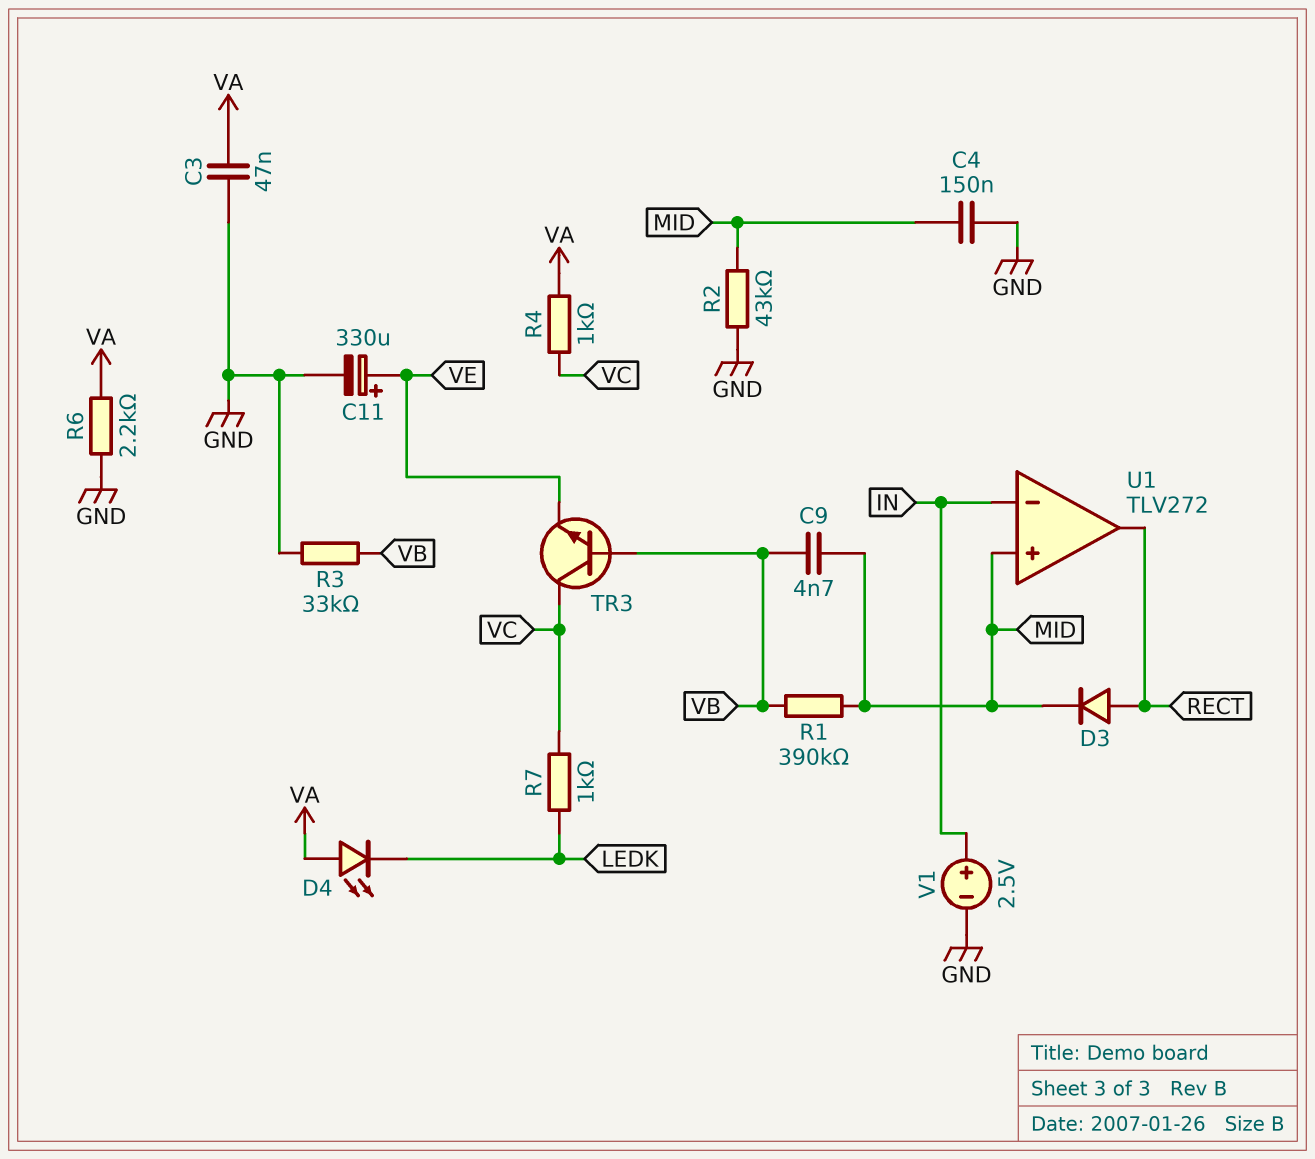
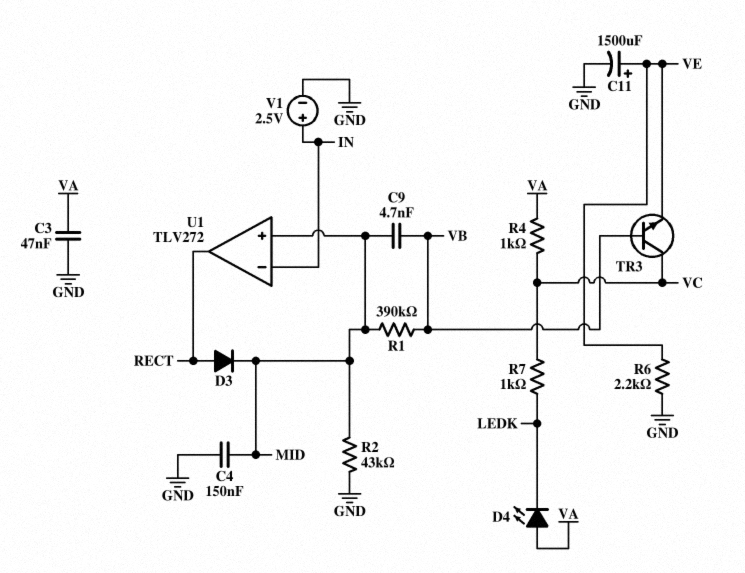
C11: 330uF (plus VE, minus GND) -> 1500uF (plus VE, minus GND)
R3: 33k (GND, VB) -> none
R6: 2.2k (GND, VA) -> 2.2k (GND, VE)

